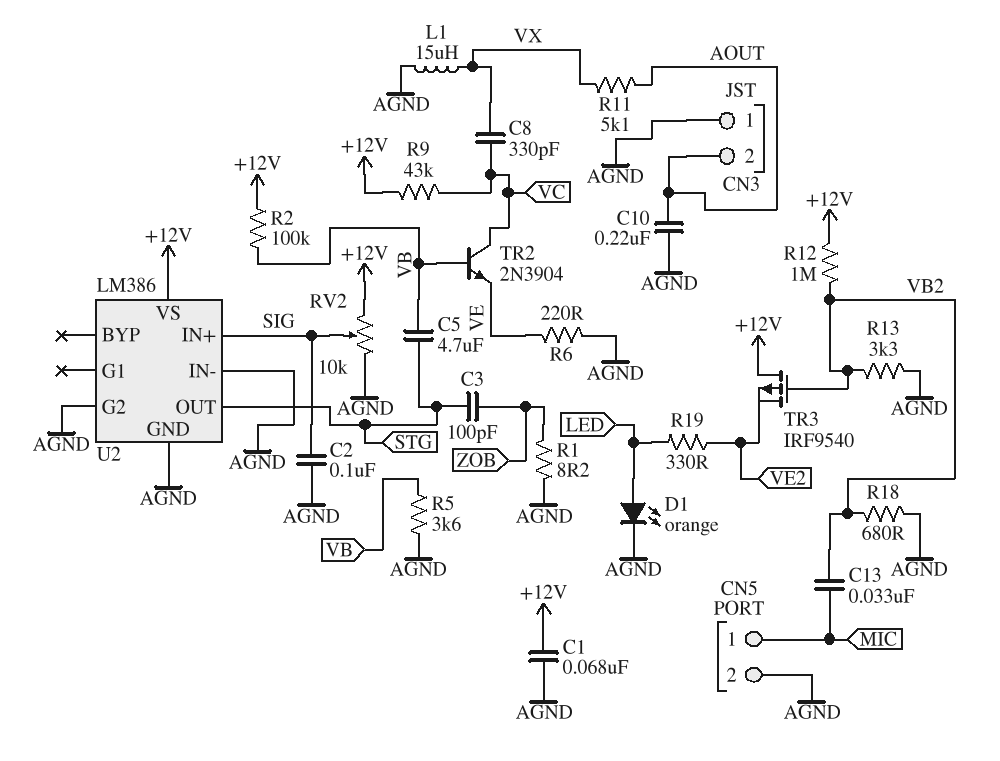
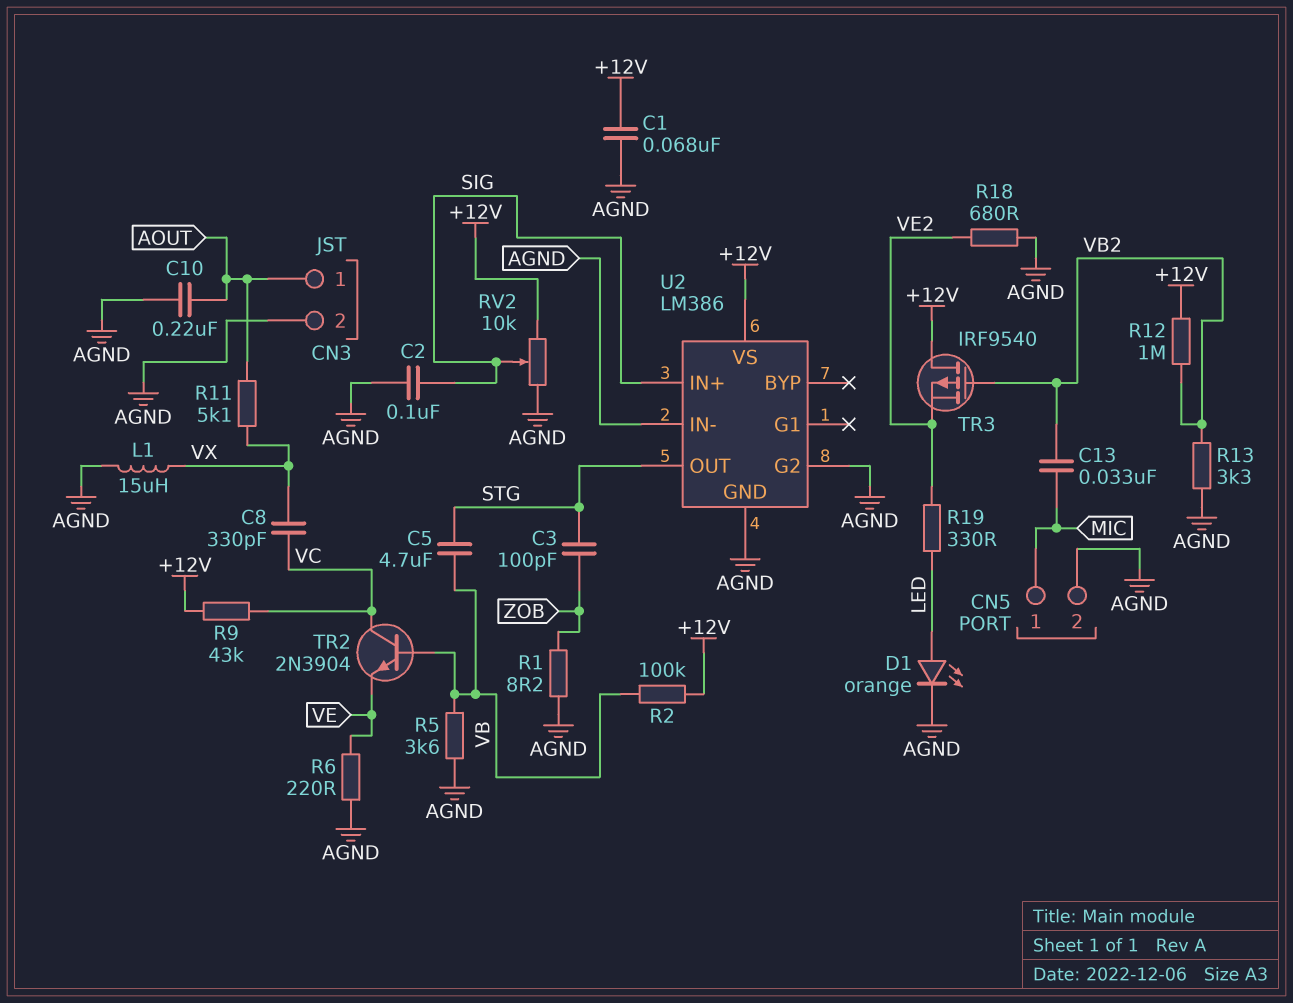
CN3 pin 1: AGND -> AOUT
CN3 pin 2: AOUT -> AGND
R18: 680 (AGND, VB2) -> 680 (AGND, VE2)

